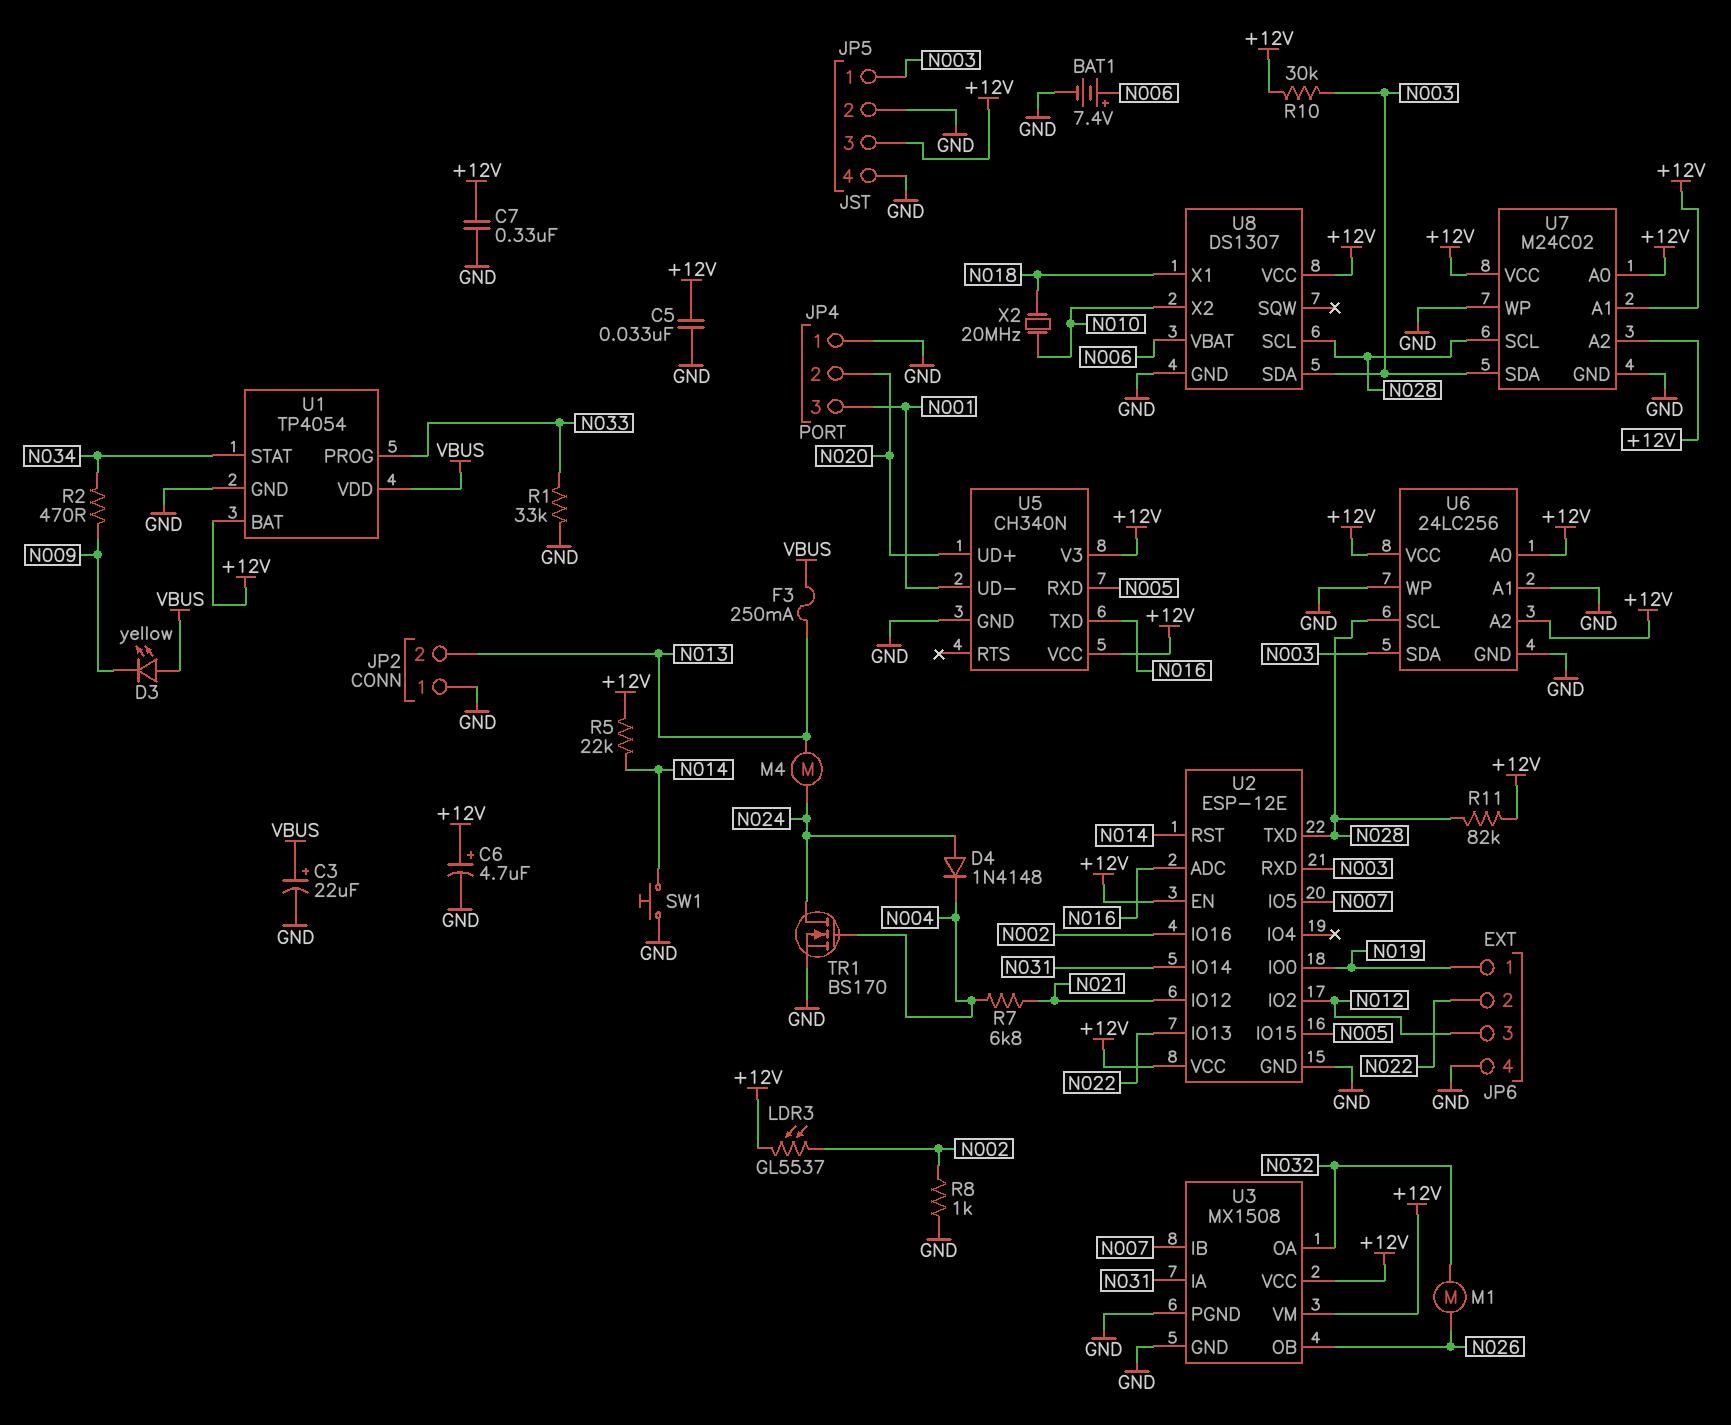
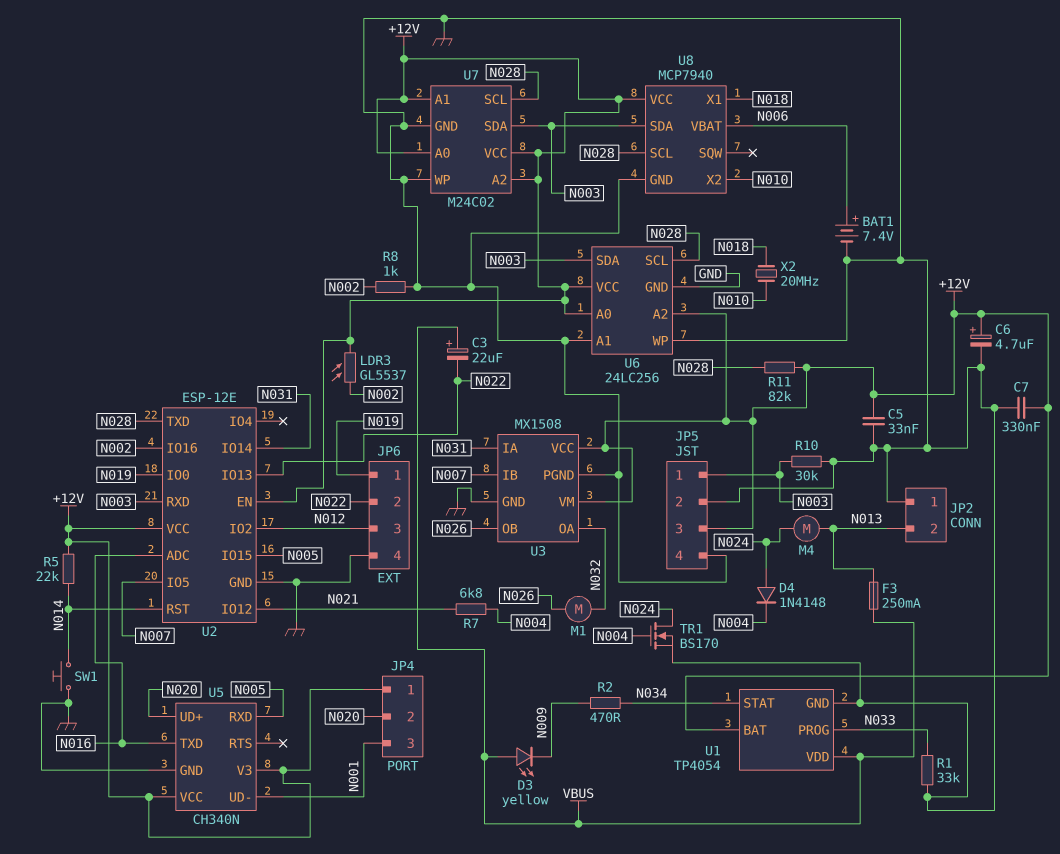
C3: 22uF (plus VBUS, minus GND) -> 22uF (plus VBUS, minus N022)
JP4 pin 1: GND -> +12V
R10: 30k (+12V, N003) -> 30k (GND, N003)
U8: DS1307 -> MCP7940

